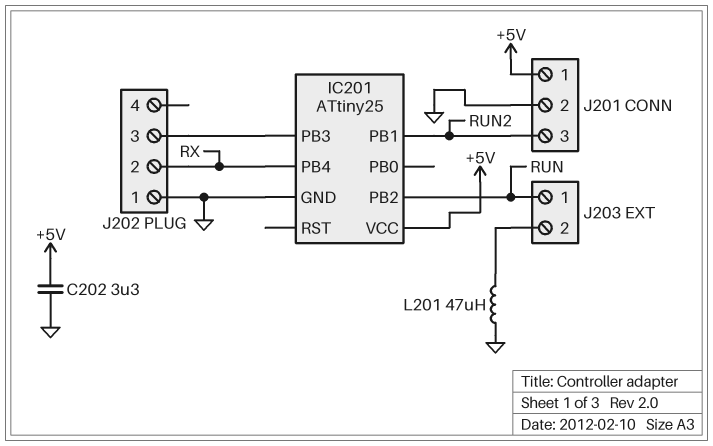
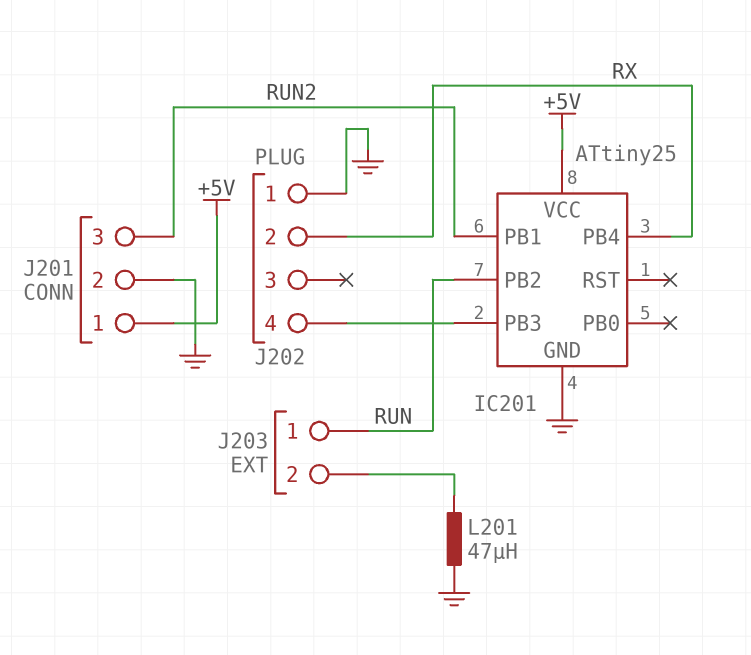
C202: 3.3uF (+5V, GND) -> none
J202 pin 3: IC201/PB3 -> none
J202 pin 4: none -> IC201/PB3

